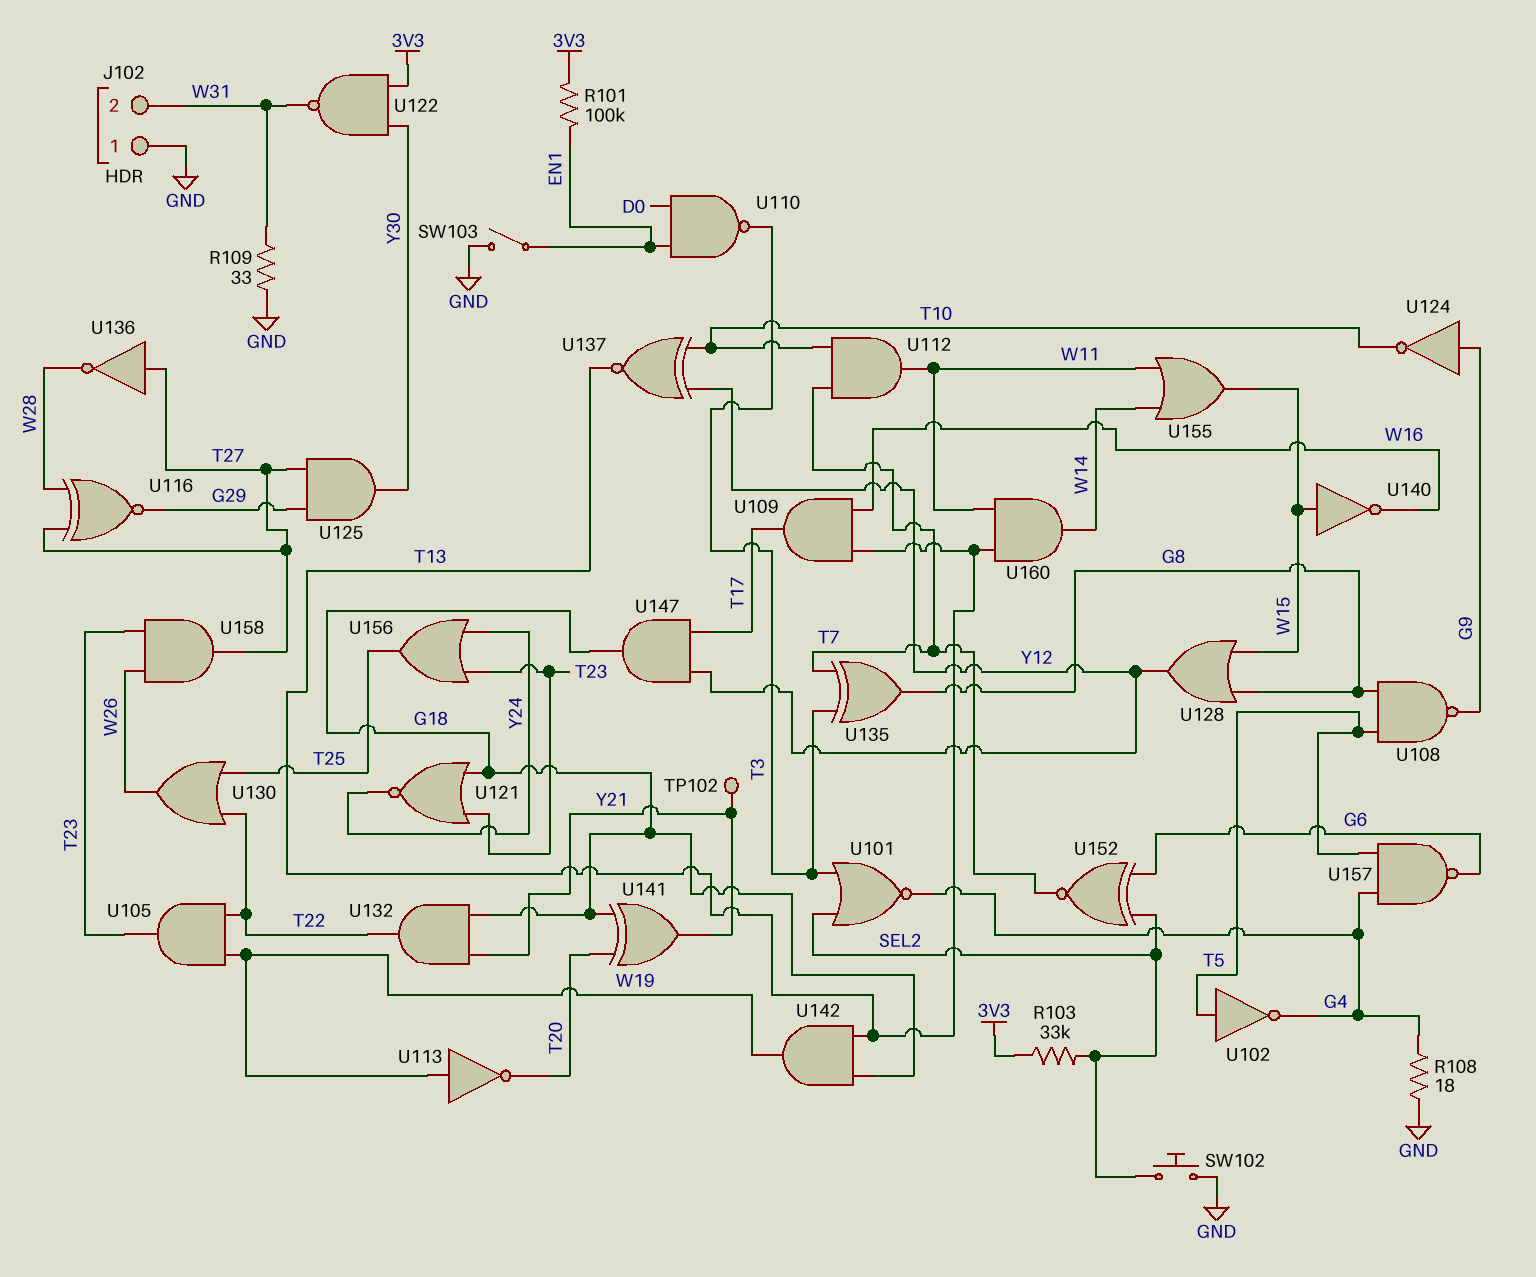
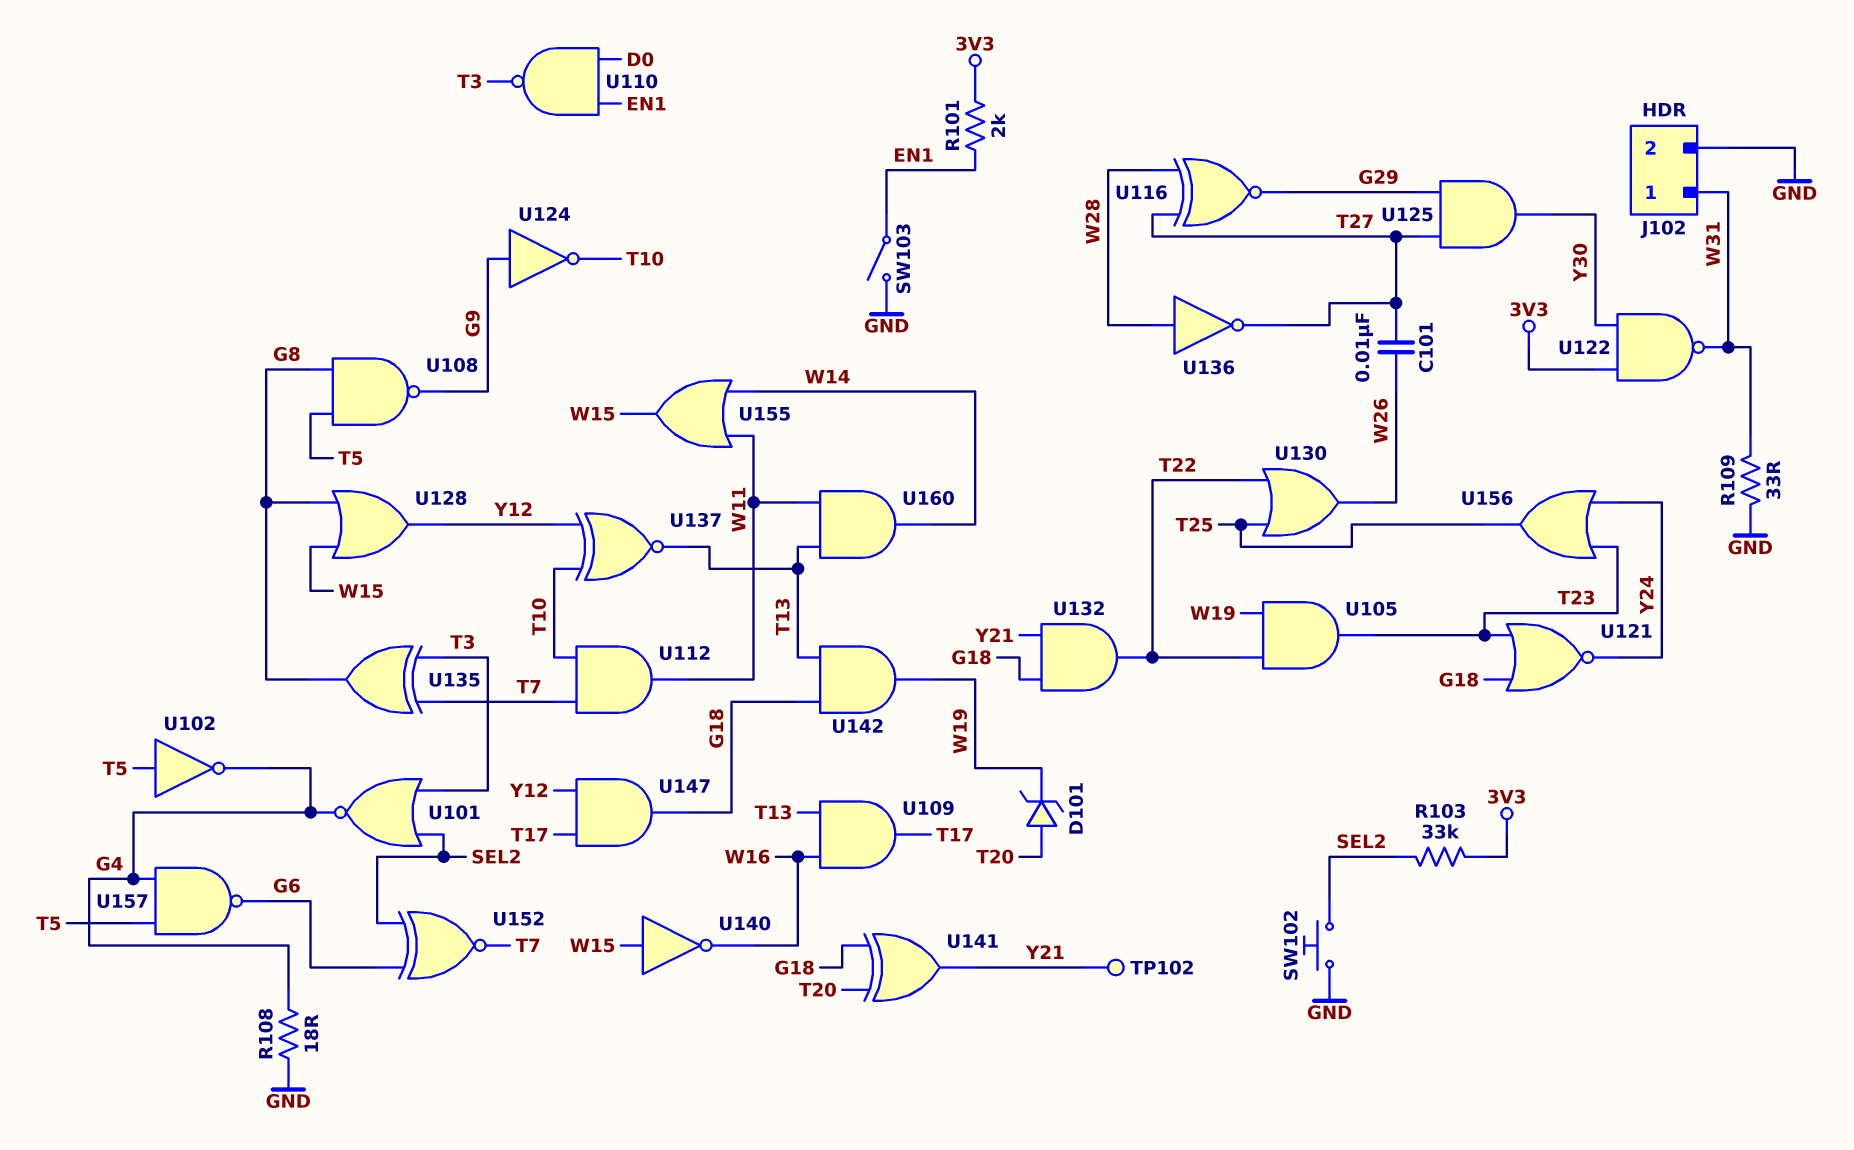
C101: none -> 10nF (T27, W26)
D101: none -> zener (A T20, K W19)
J102 pin 1: GND -> W31
J102 pin 2: W31 -> GND
R101: 100k (3V3, EN1) -> 2k (3V3, EN1)
U113: NOT (in W19, out T20) -> none
U136: NOT (in T27, out W28) -> NOT (in W28, out T27)
U158: AND (in T23, in W26, out T27) -> none

